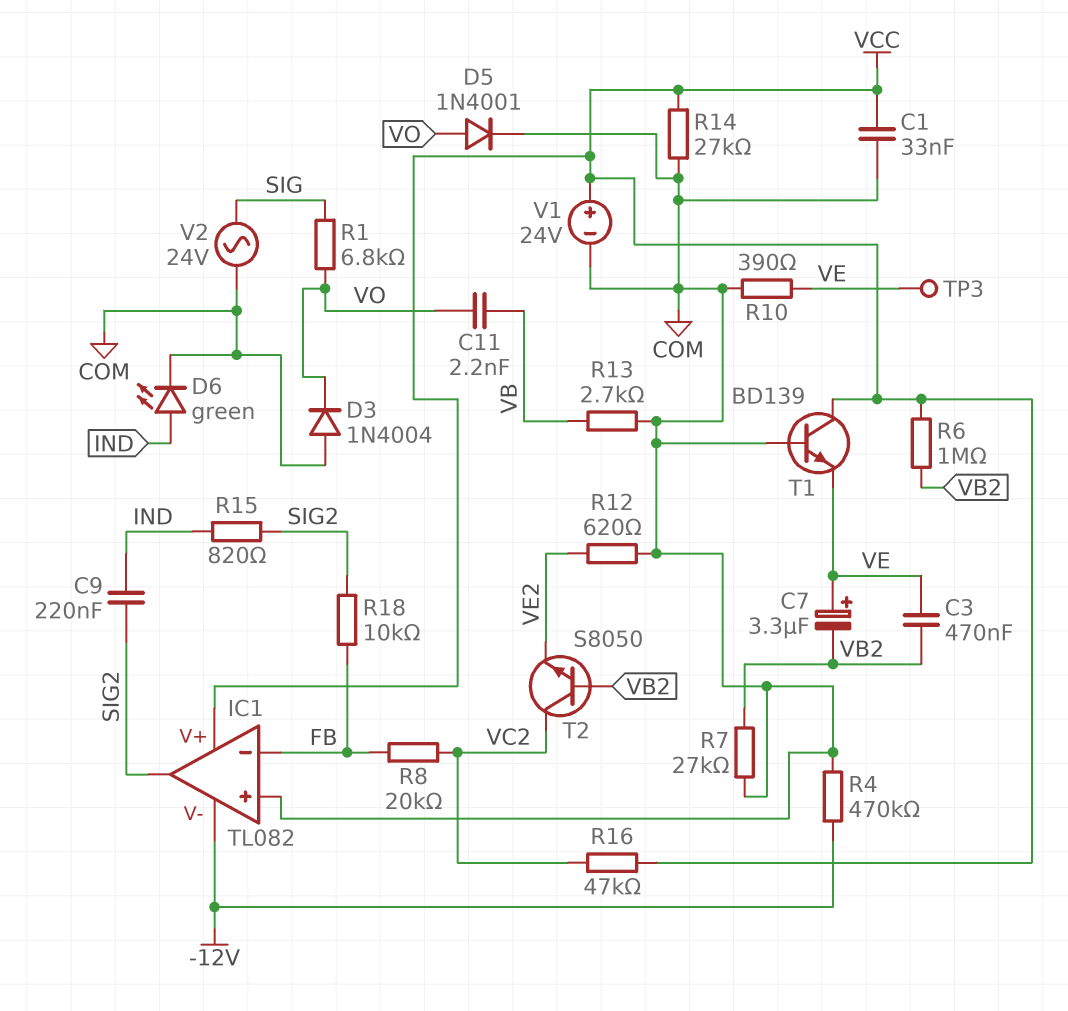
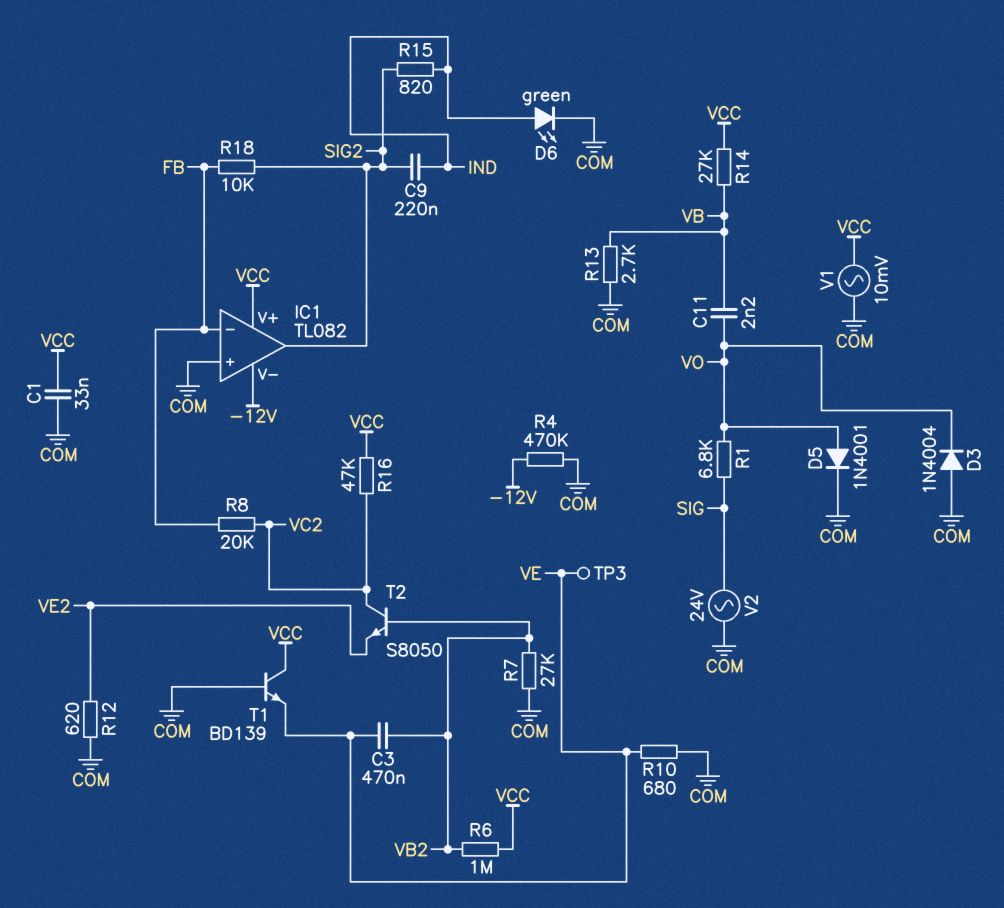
C7: 3.3uF (plus VE, minus VB2) -> none
R10: 390 (COM, VE) -> 680 (COM, VE)
R14: 27k (COM, VCC) -> 27k (VB, VCC)
V1: 24V (plus VCC, minus COM) -> AC 10mV (COM, VCC)

